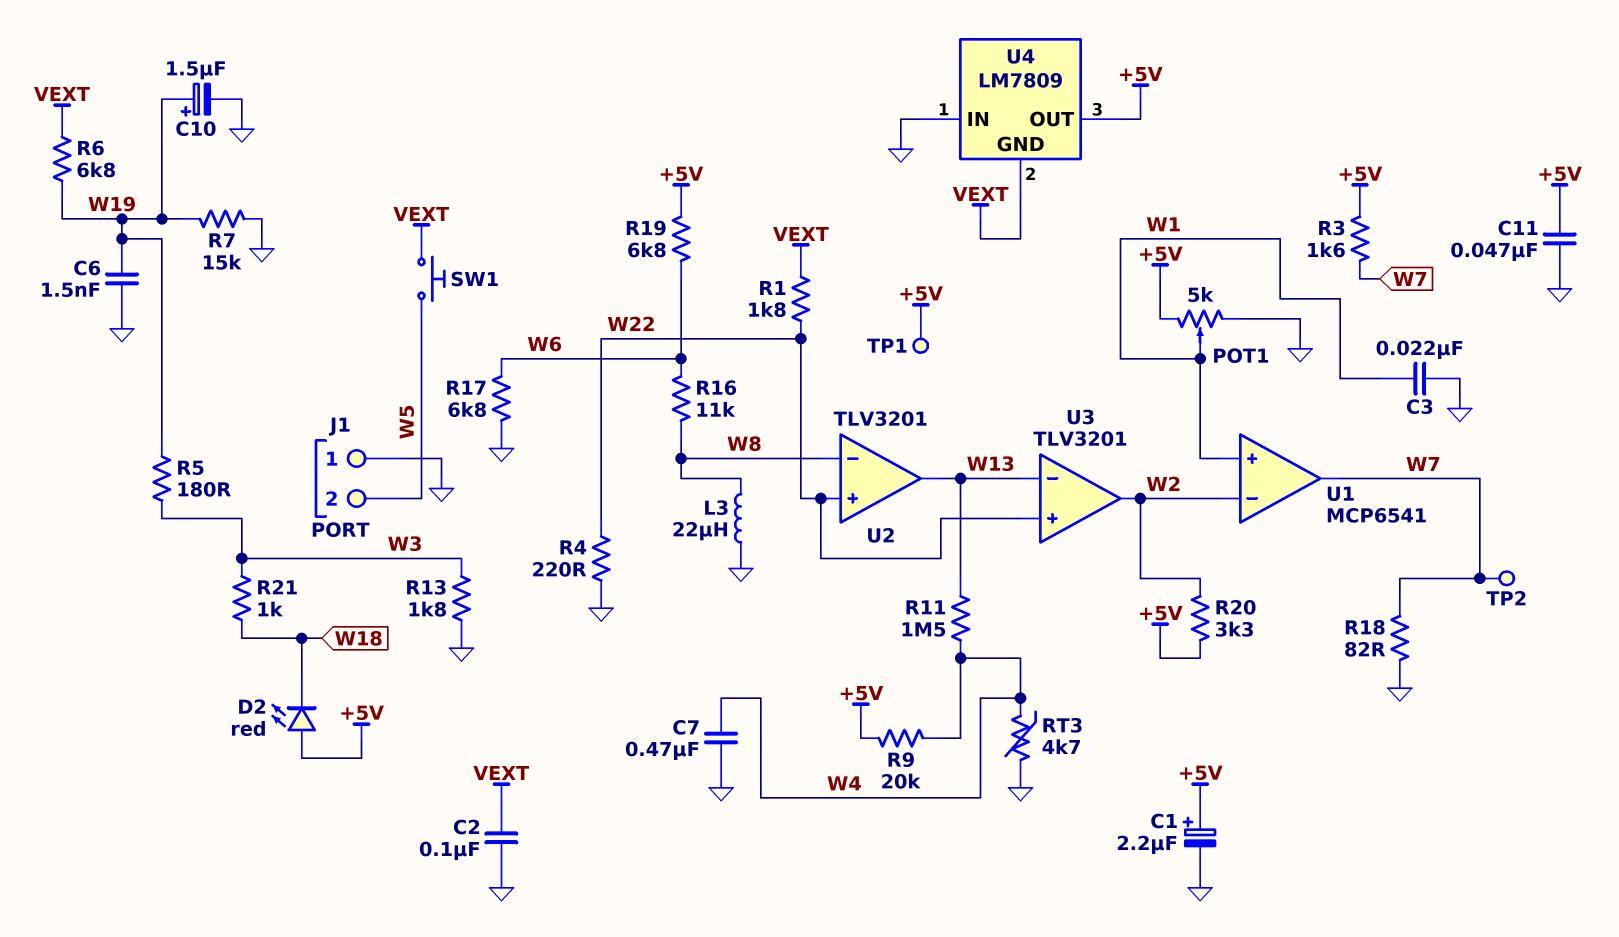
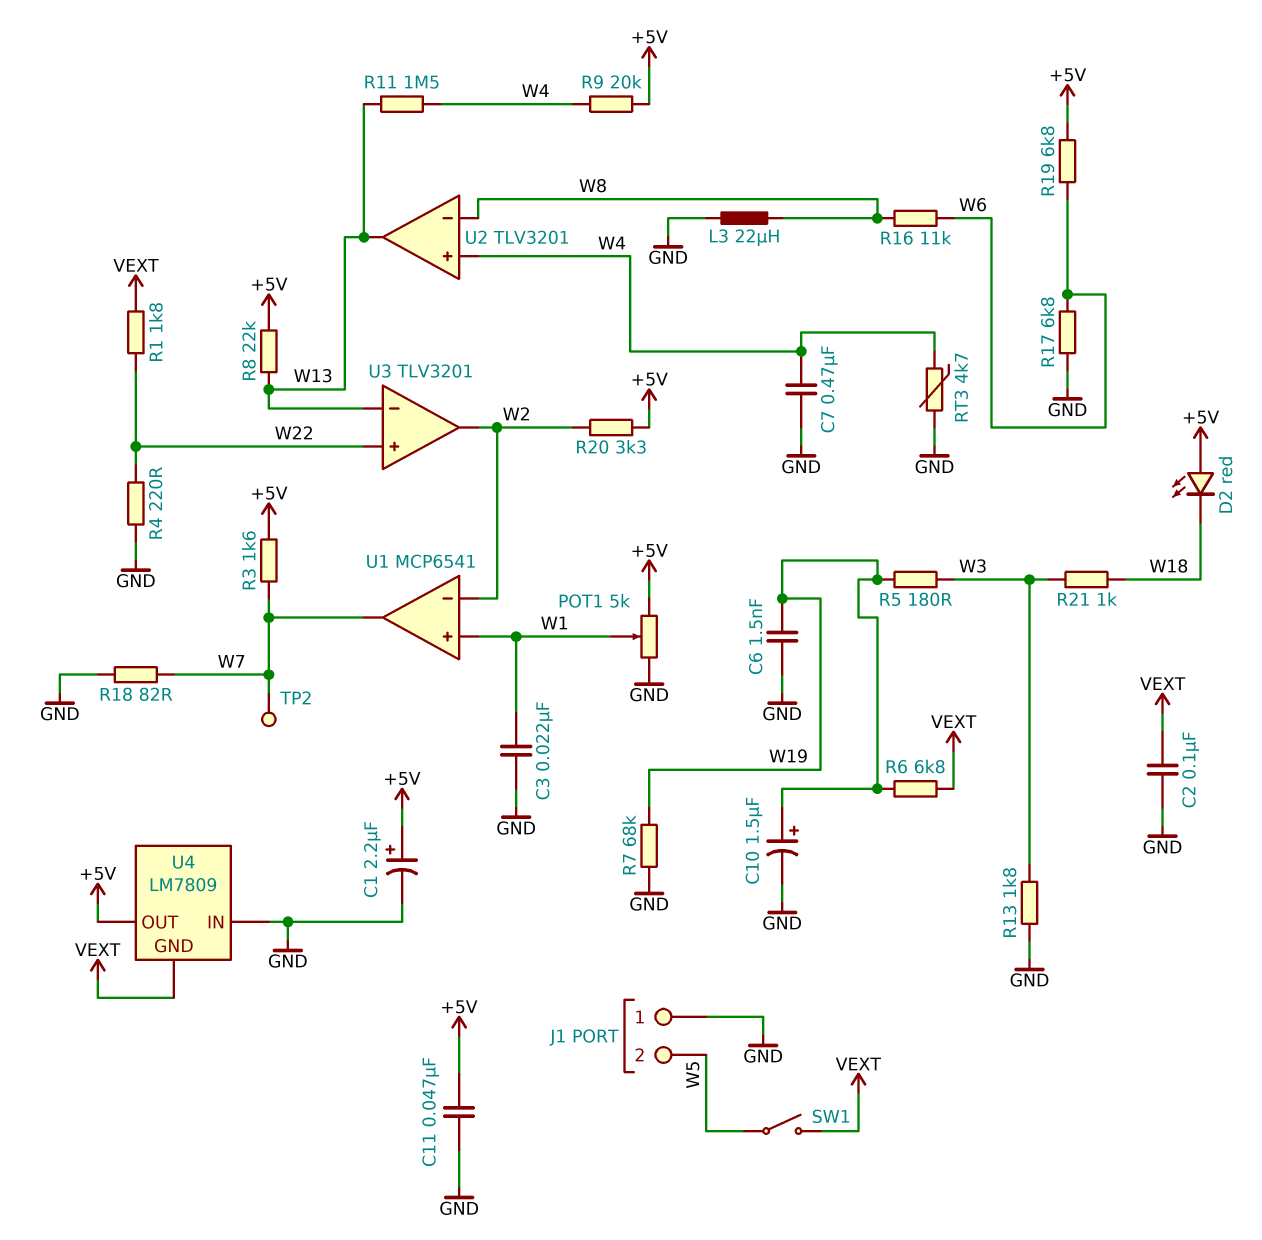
R7: 15k (GND, W19) -> 68k (GND, W19)
R8: none -> 22k (+5V, W13)
SW1: button (VEXT, W5) -> switch (VEXT, W5)
TP1: test point (+5V) -> none
U2 pin in+: W22 -> W4

